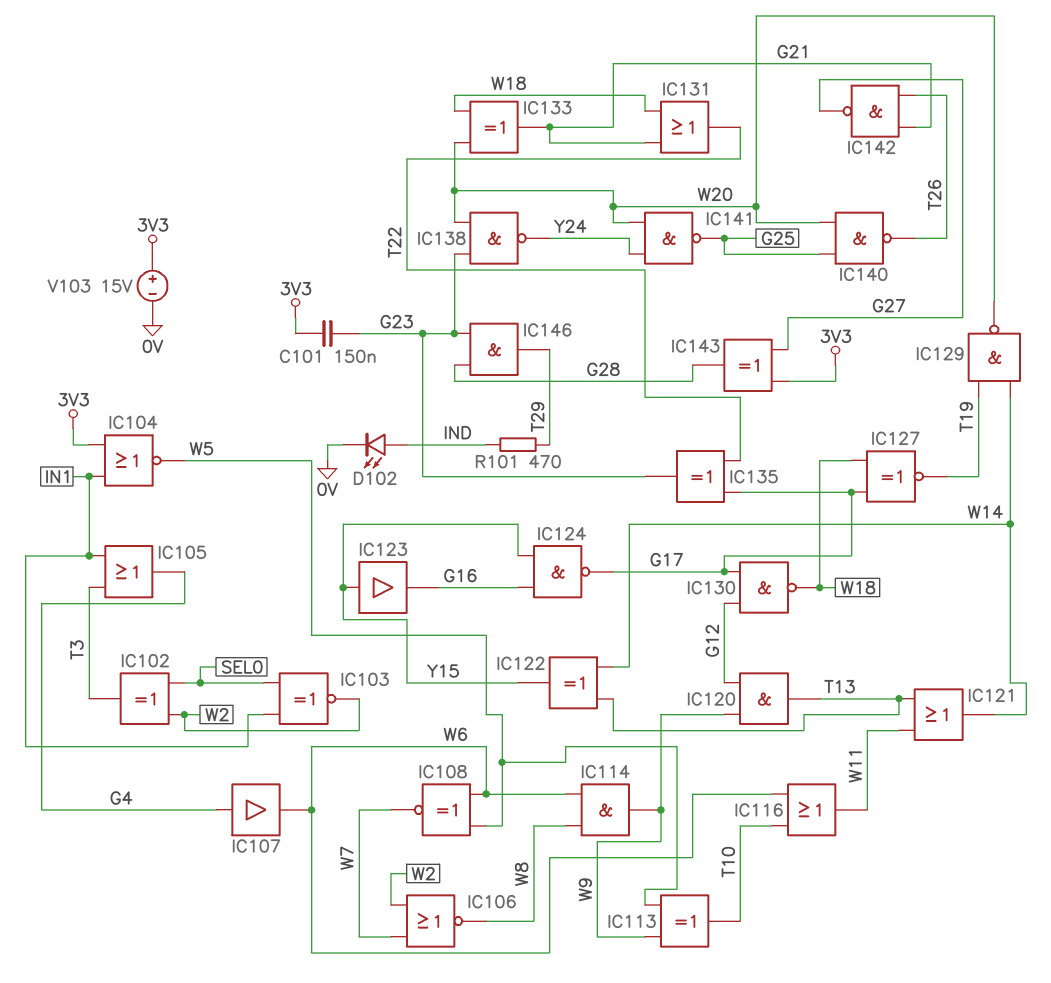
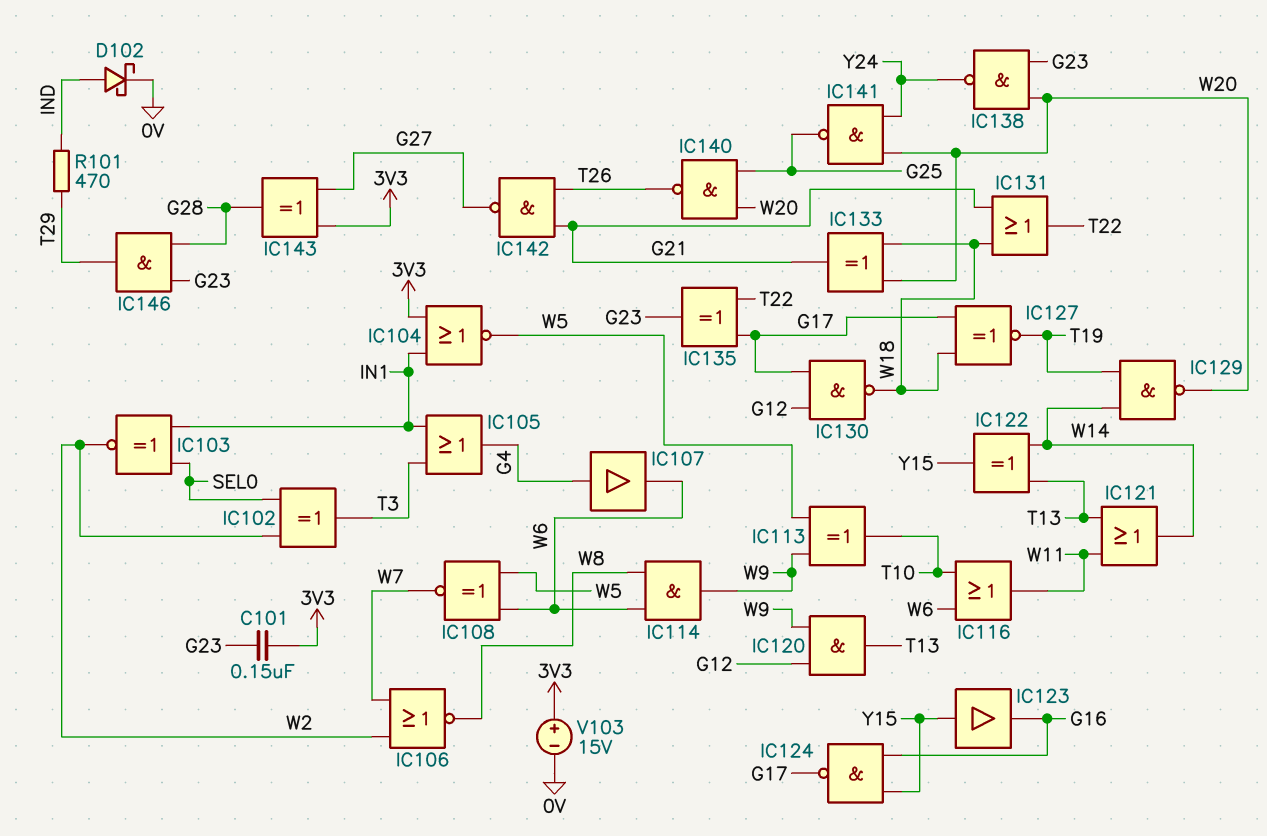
D102: LED (A IND, K 0V) -> schottky (A IND, K 0V)

